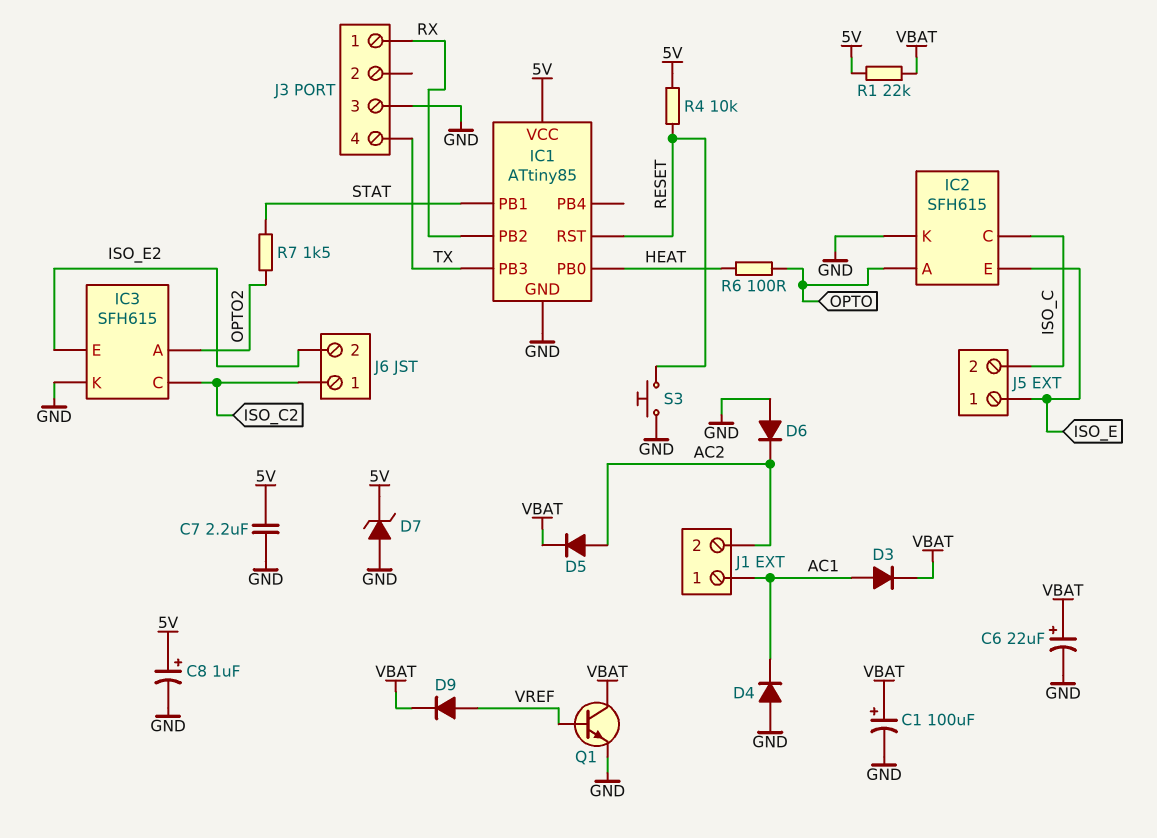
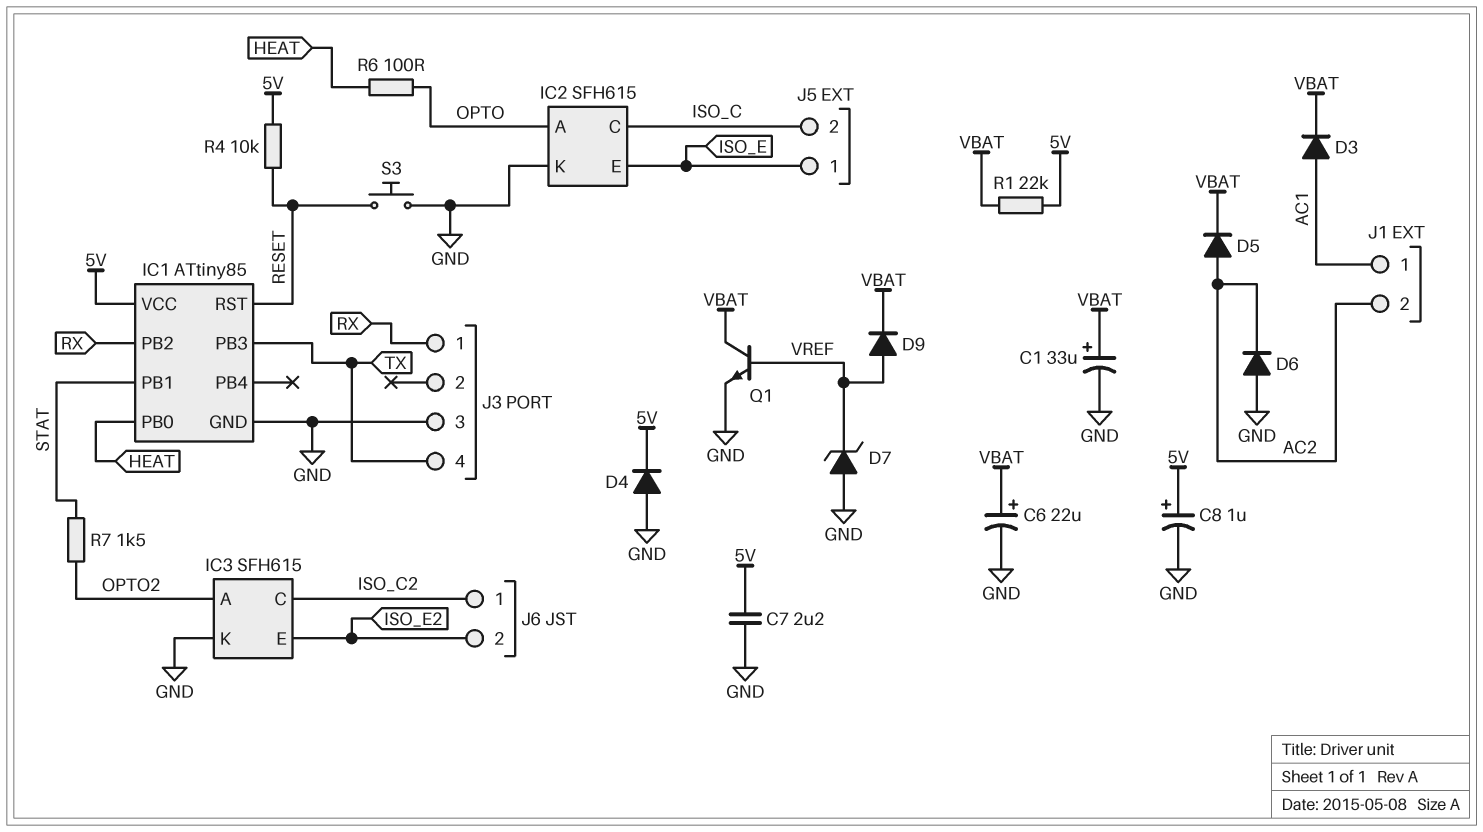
C1: 100uF (plus VBAT, minus GND) -> 33uF (plus VBAT, minus GND)
D4: diode (A GND, K AC1) -> diode (A GND, K 5V)
D7: zener (A GND, K 5V) -> zener (A GND, K VREF)

